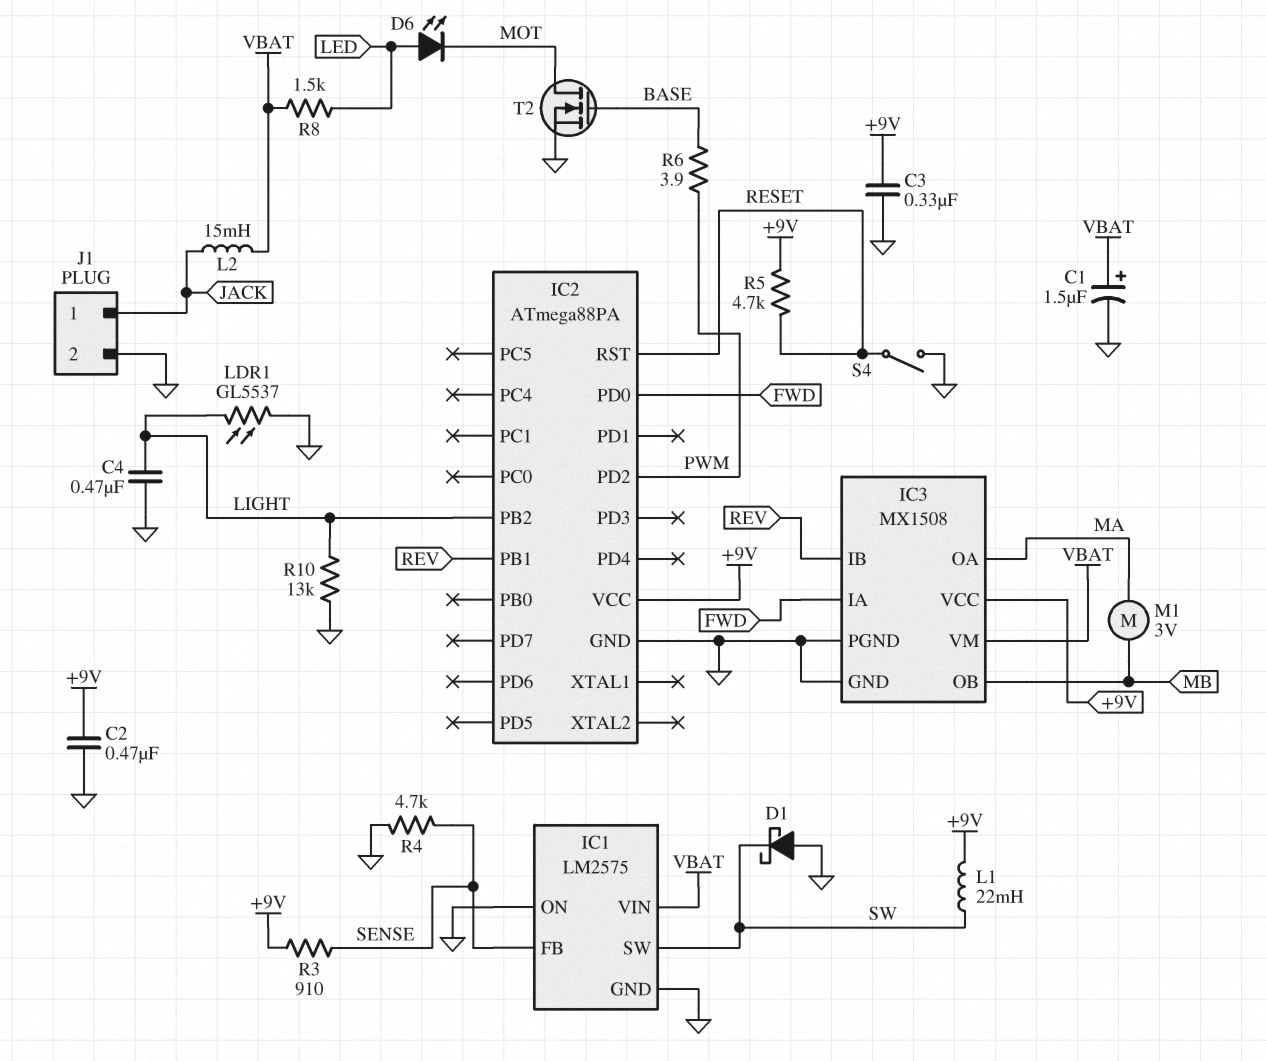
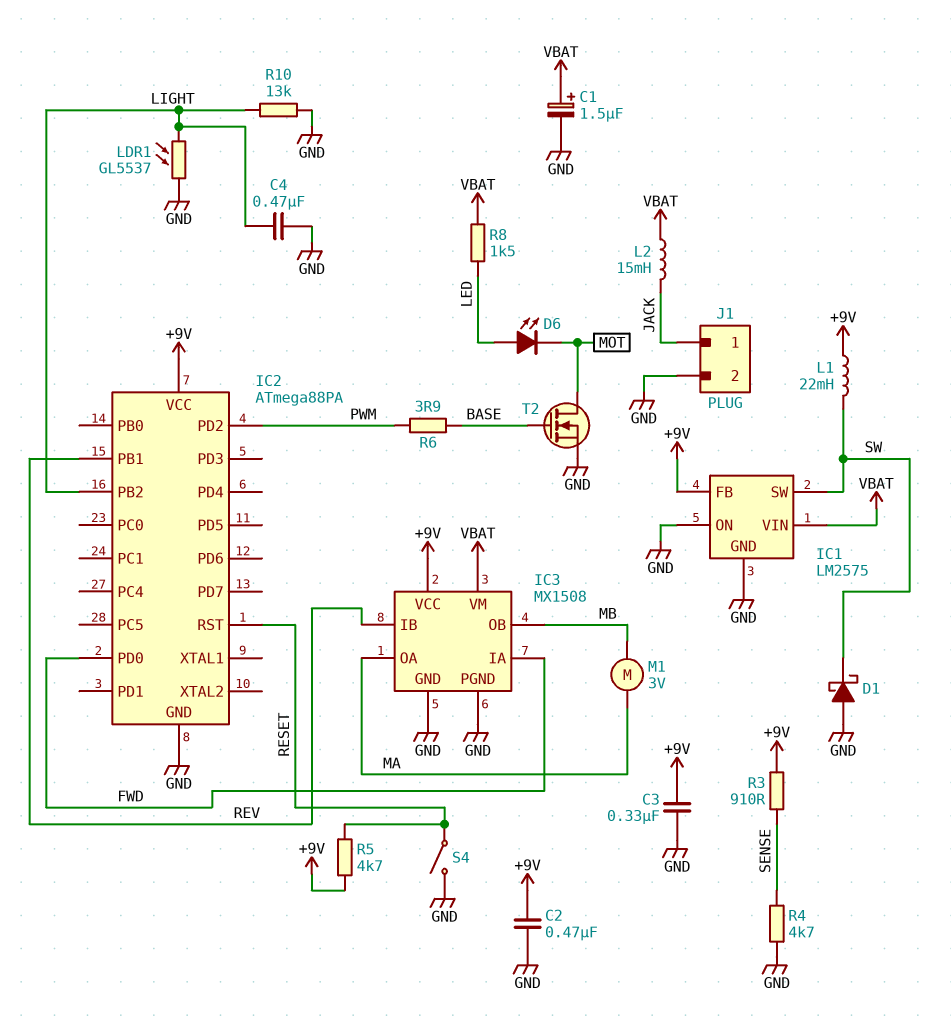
IC1 pin FB: SENSE -> +9V

